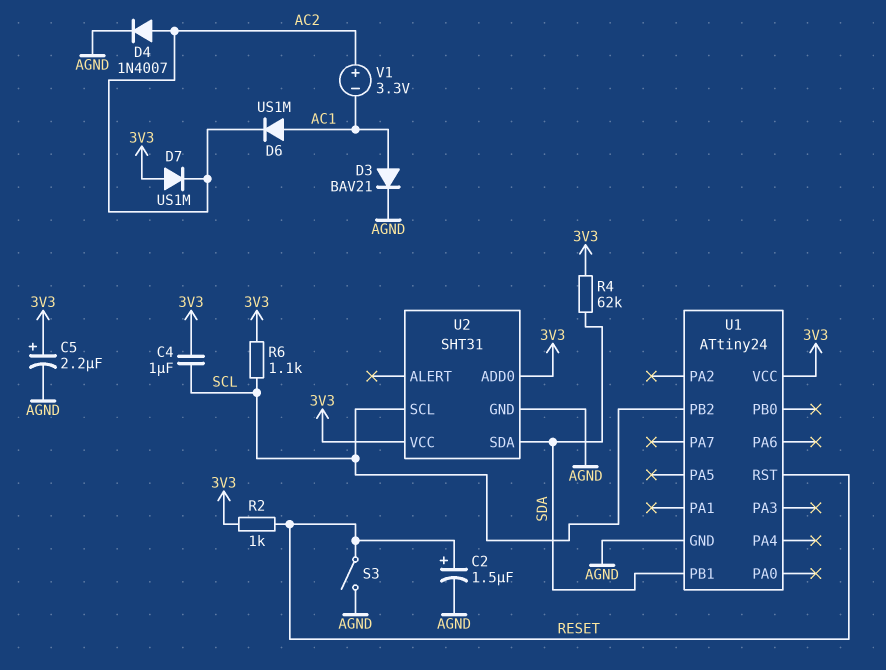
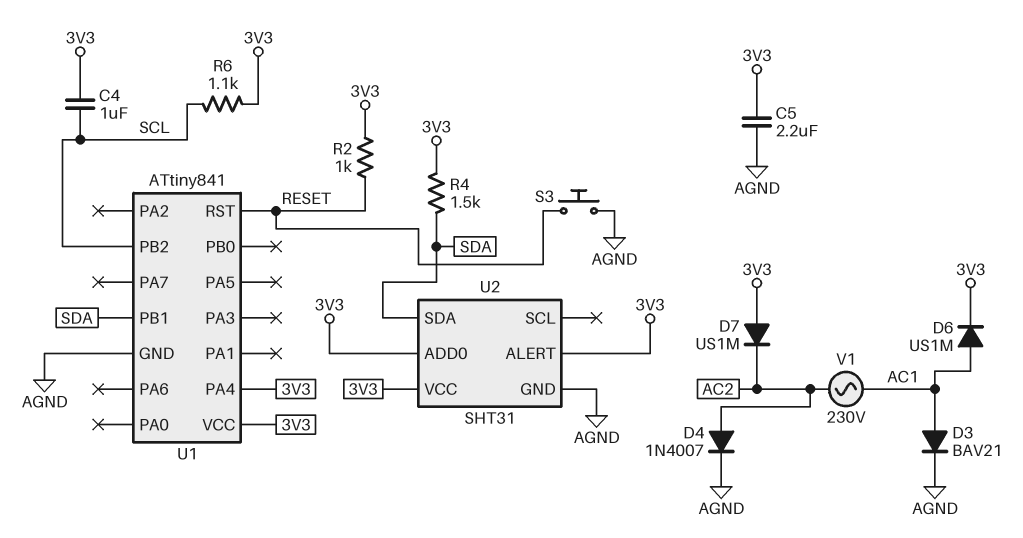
C2: 1.5uF (plus RESET, minus AGND) -> none
C5: 2.2uF (plus 3V3, minus AGND) -> 2.2uF (3V3, AGND)
D6: diode US1M (A AC1, K AC2) -> diode US1M (A AC1, K 3V3)
R4: 62k (3V3, SDA) -> 1.5k (3V3, SDA)
S3: switch (AGND, RESET) -> button (AGND, RESET)
U1: ATtiny24 -> ATtiny841
U1 pin PA4: none -> 3V3
U2 pin ALERT: none -> 3V3
U2 pin SCL: SCL -> none
V1: 3.3V (plus AC2, minus AC1) -> AC 230V (AC1, AC2)

